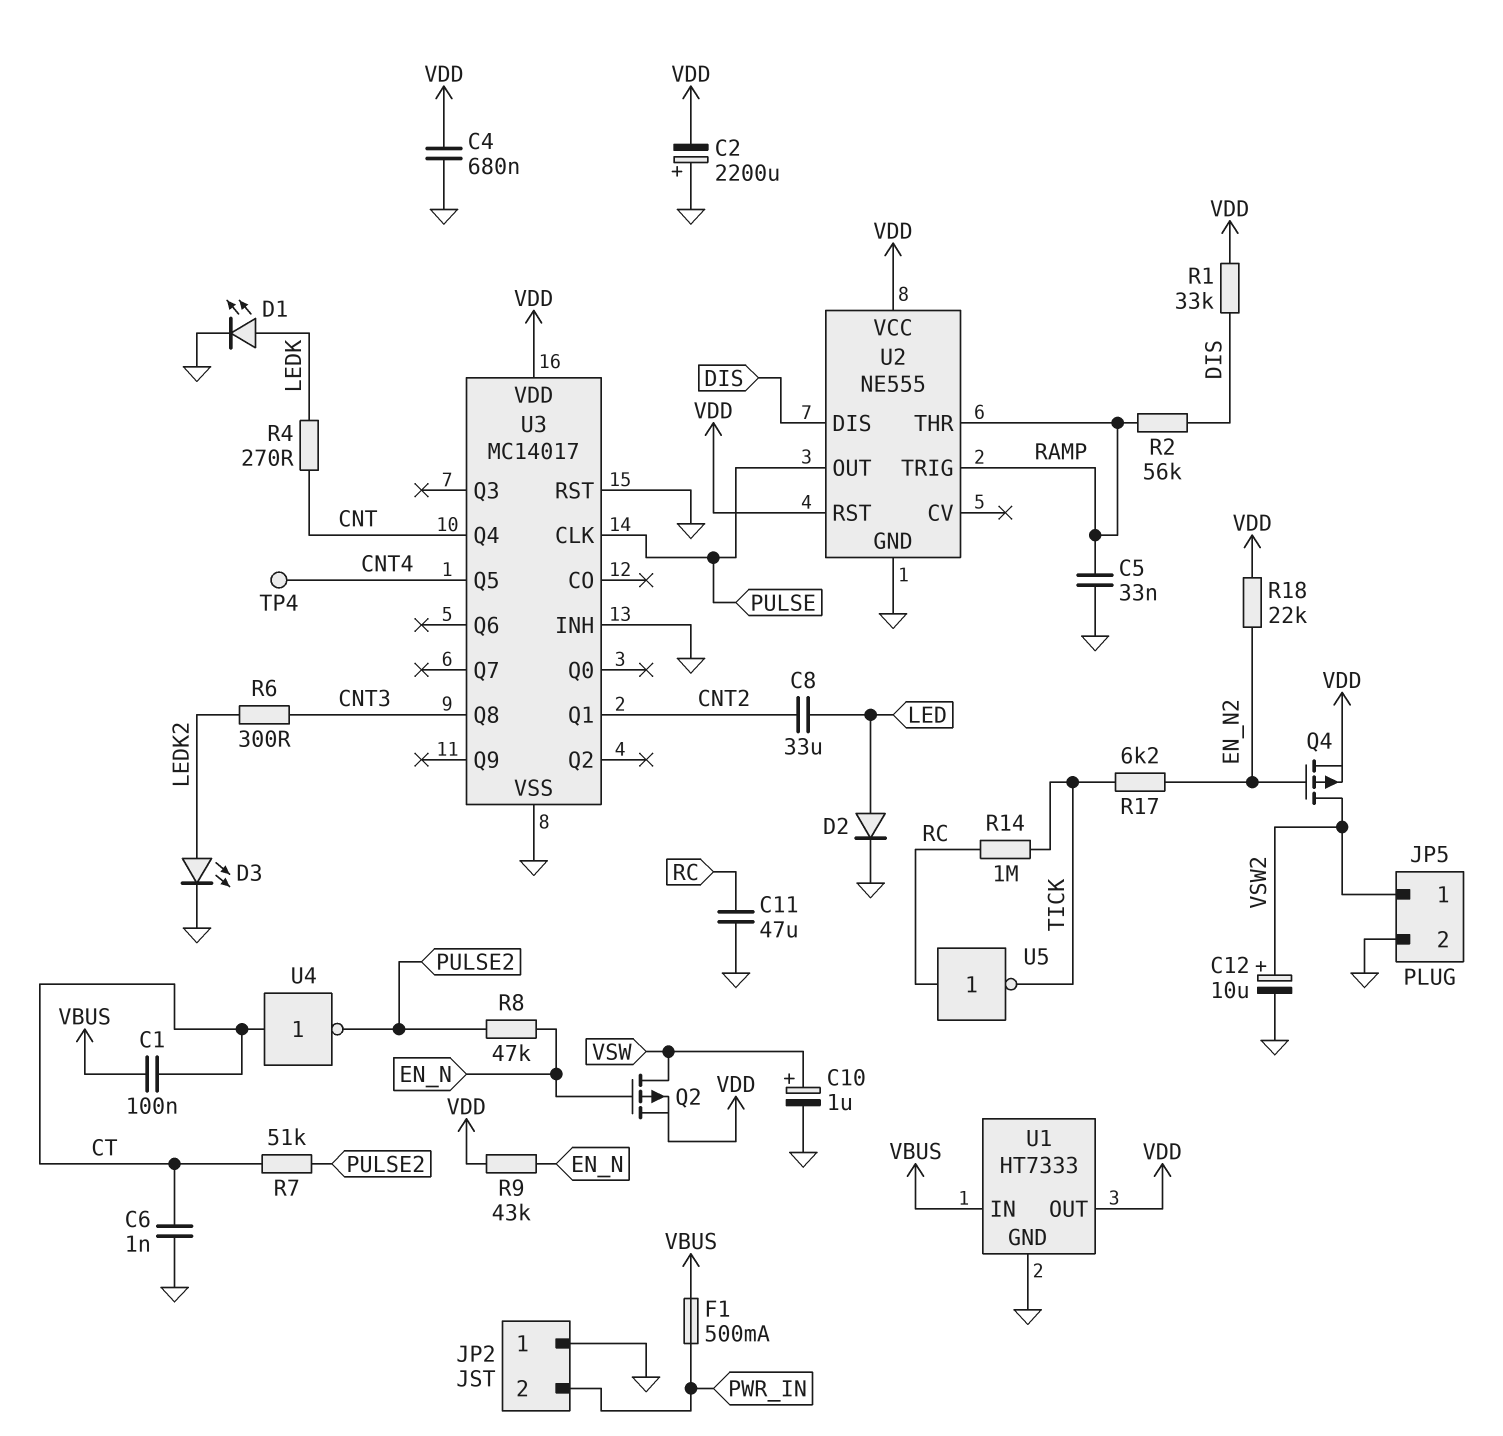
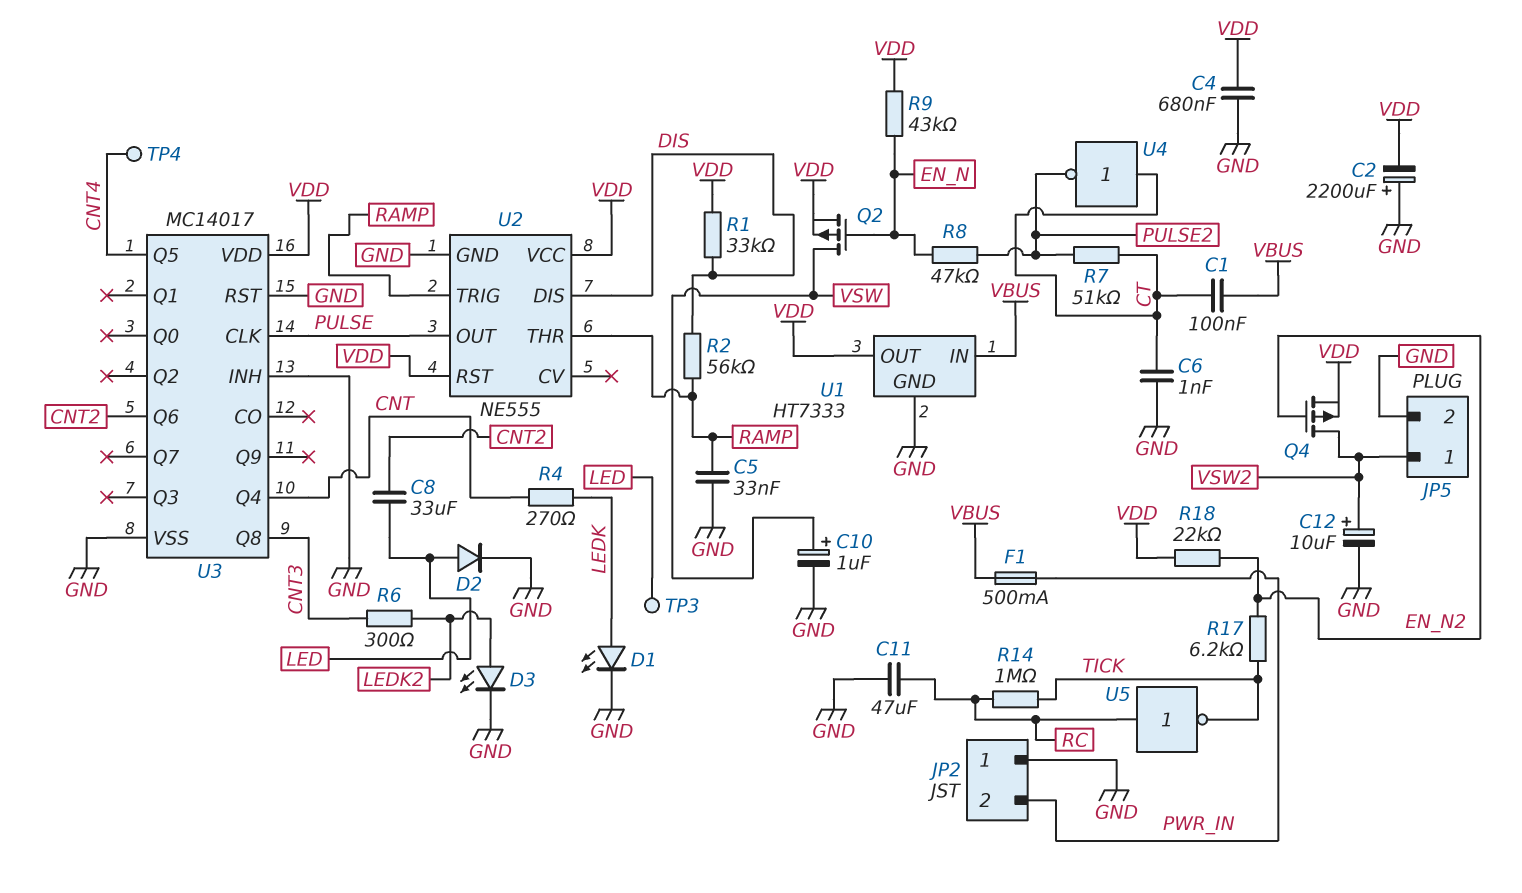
TP3: none -> test point (LED)
U3 pin Q1: CNT2 -> none
U3 pin Q6: none -> CNT2

